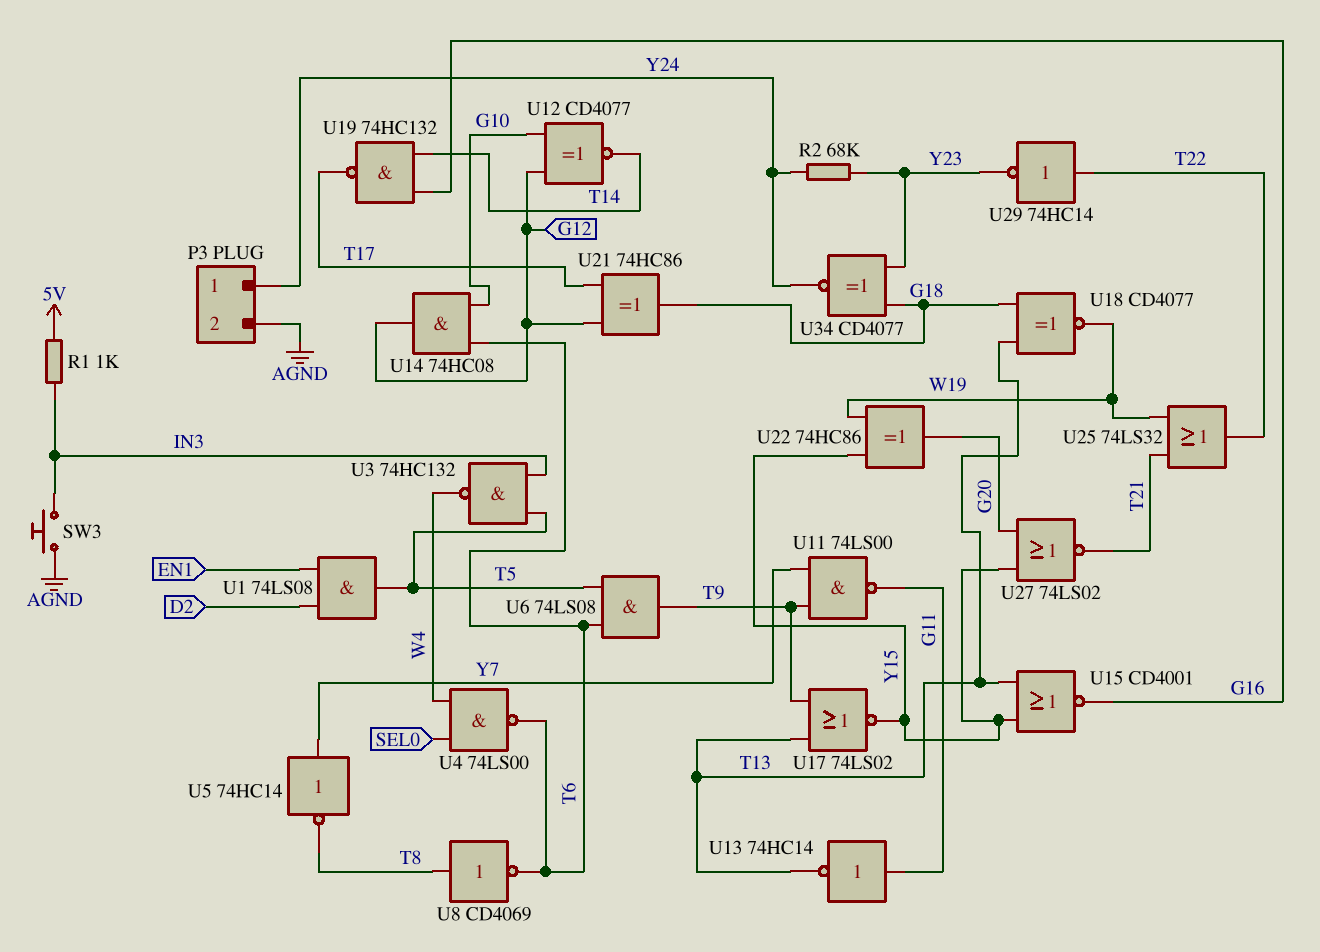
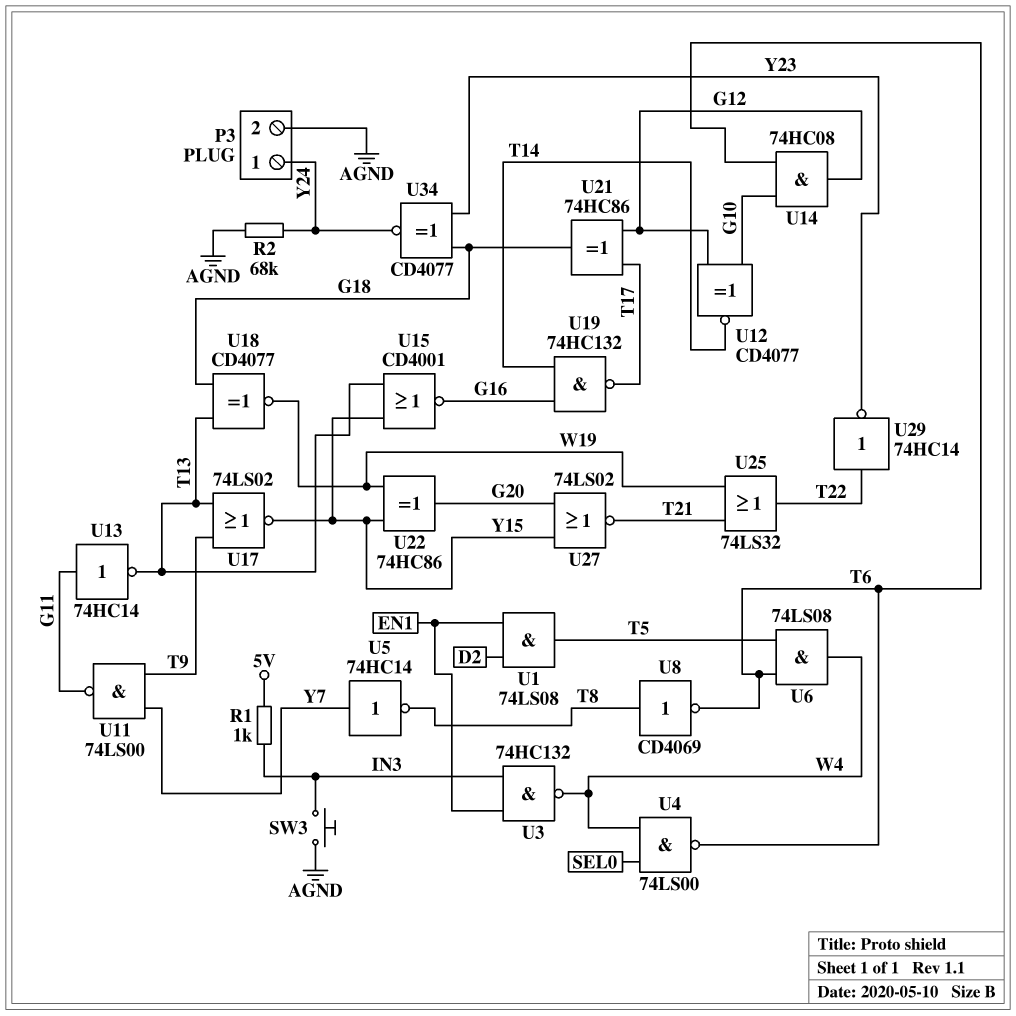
R2: 68k (Y23, Y24) -> 68k (AGND, Y24)
U3: NAND 74HC132 (in IN3, in T5, out W4) -> NAND 74HC132 (in EN1, in IN3, out W4)
U6: AND 74LS08 (in T5, in T6, out T9) -> AND 74LS08 (in T5, in T6, out W4)

